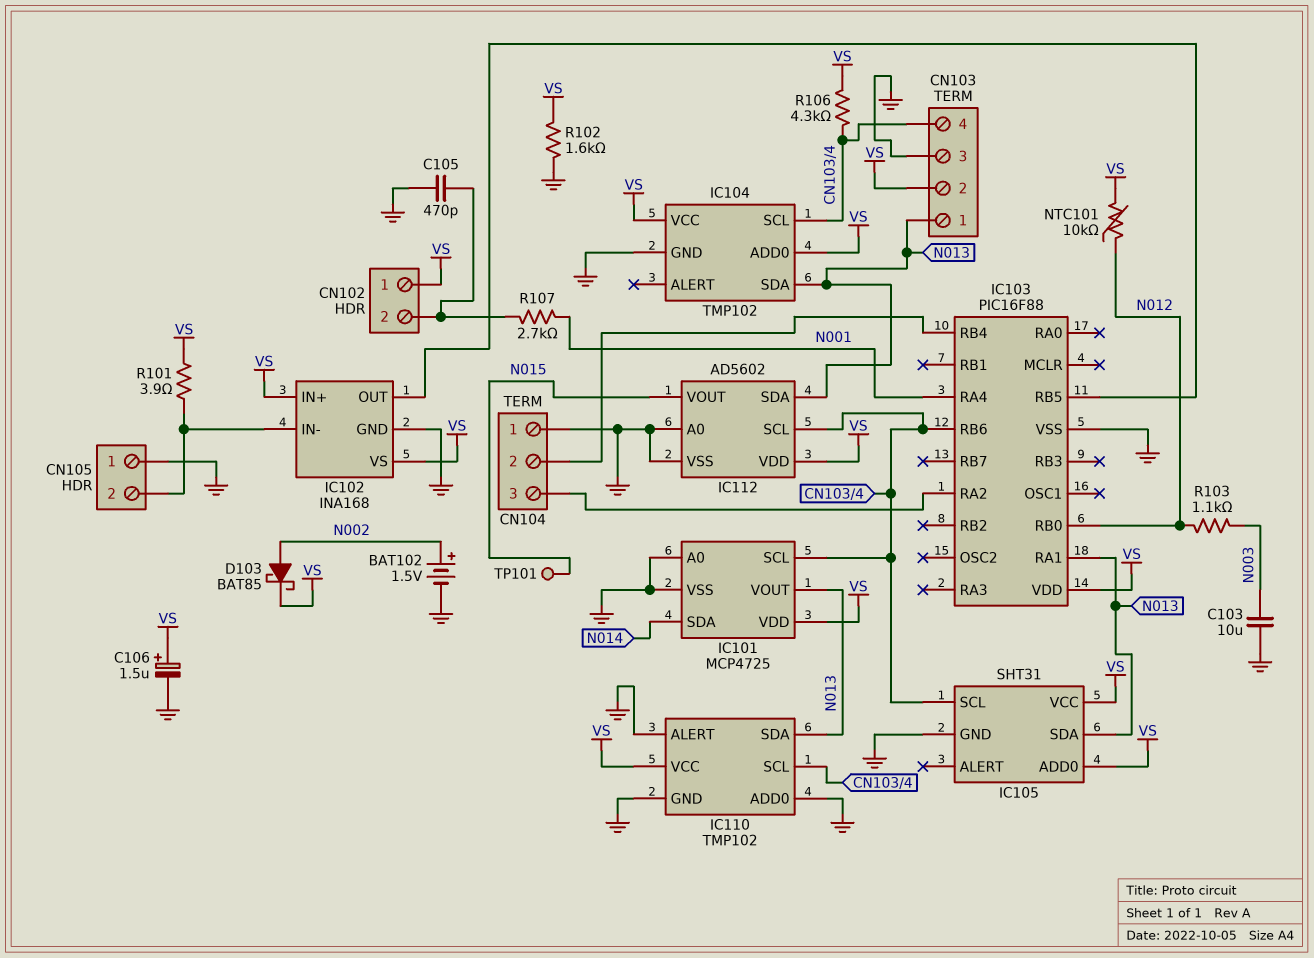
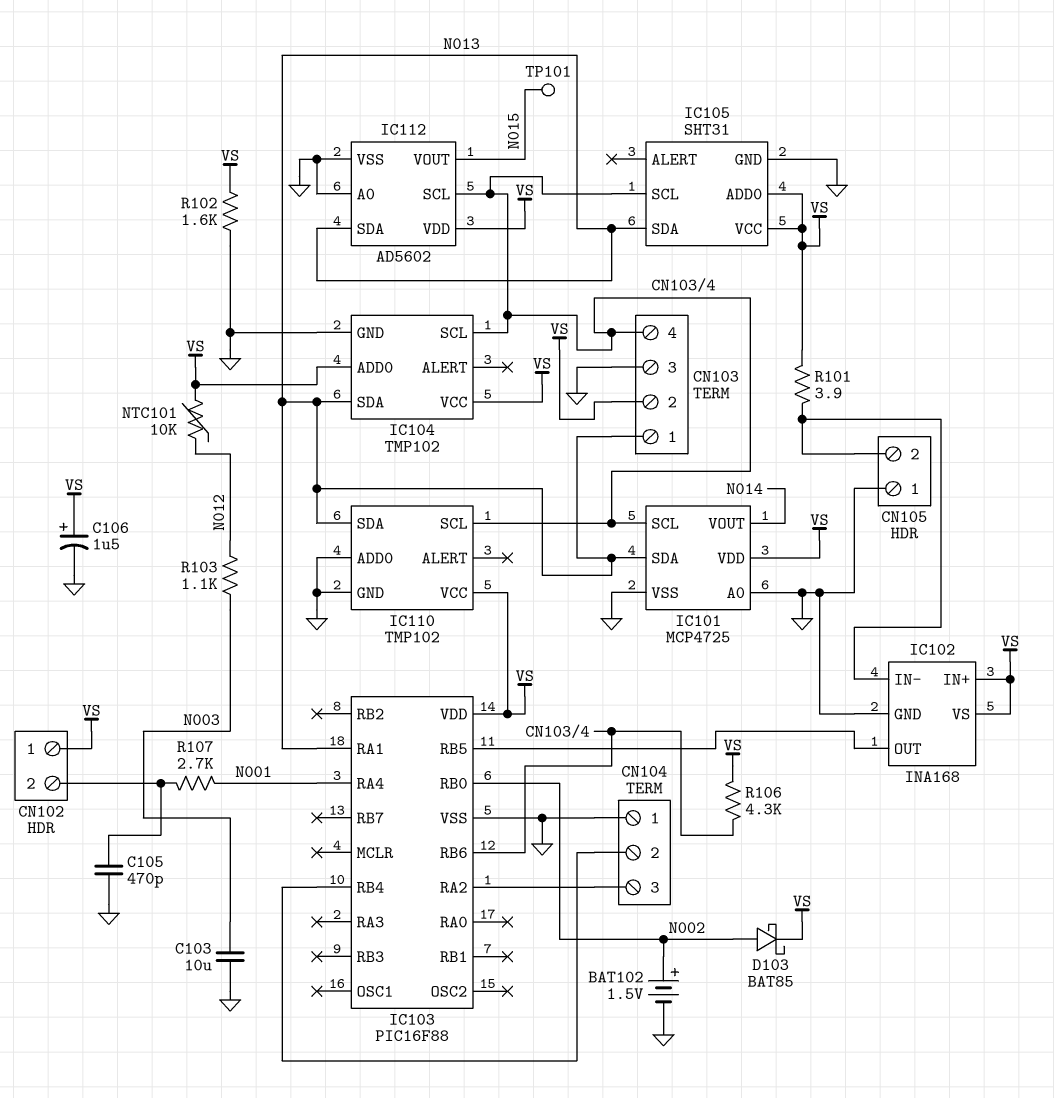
IC101 pin SDA: N014 -> N013
IC101 pin VOUT: N013 -> N014
IC103 pin RB0: N012 -> N002
IC110 pin ALERT: GND -> none

